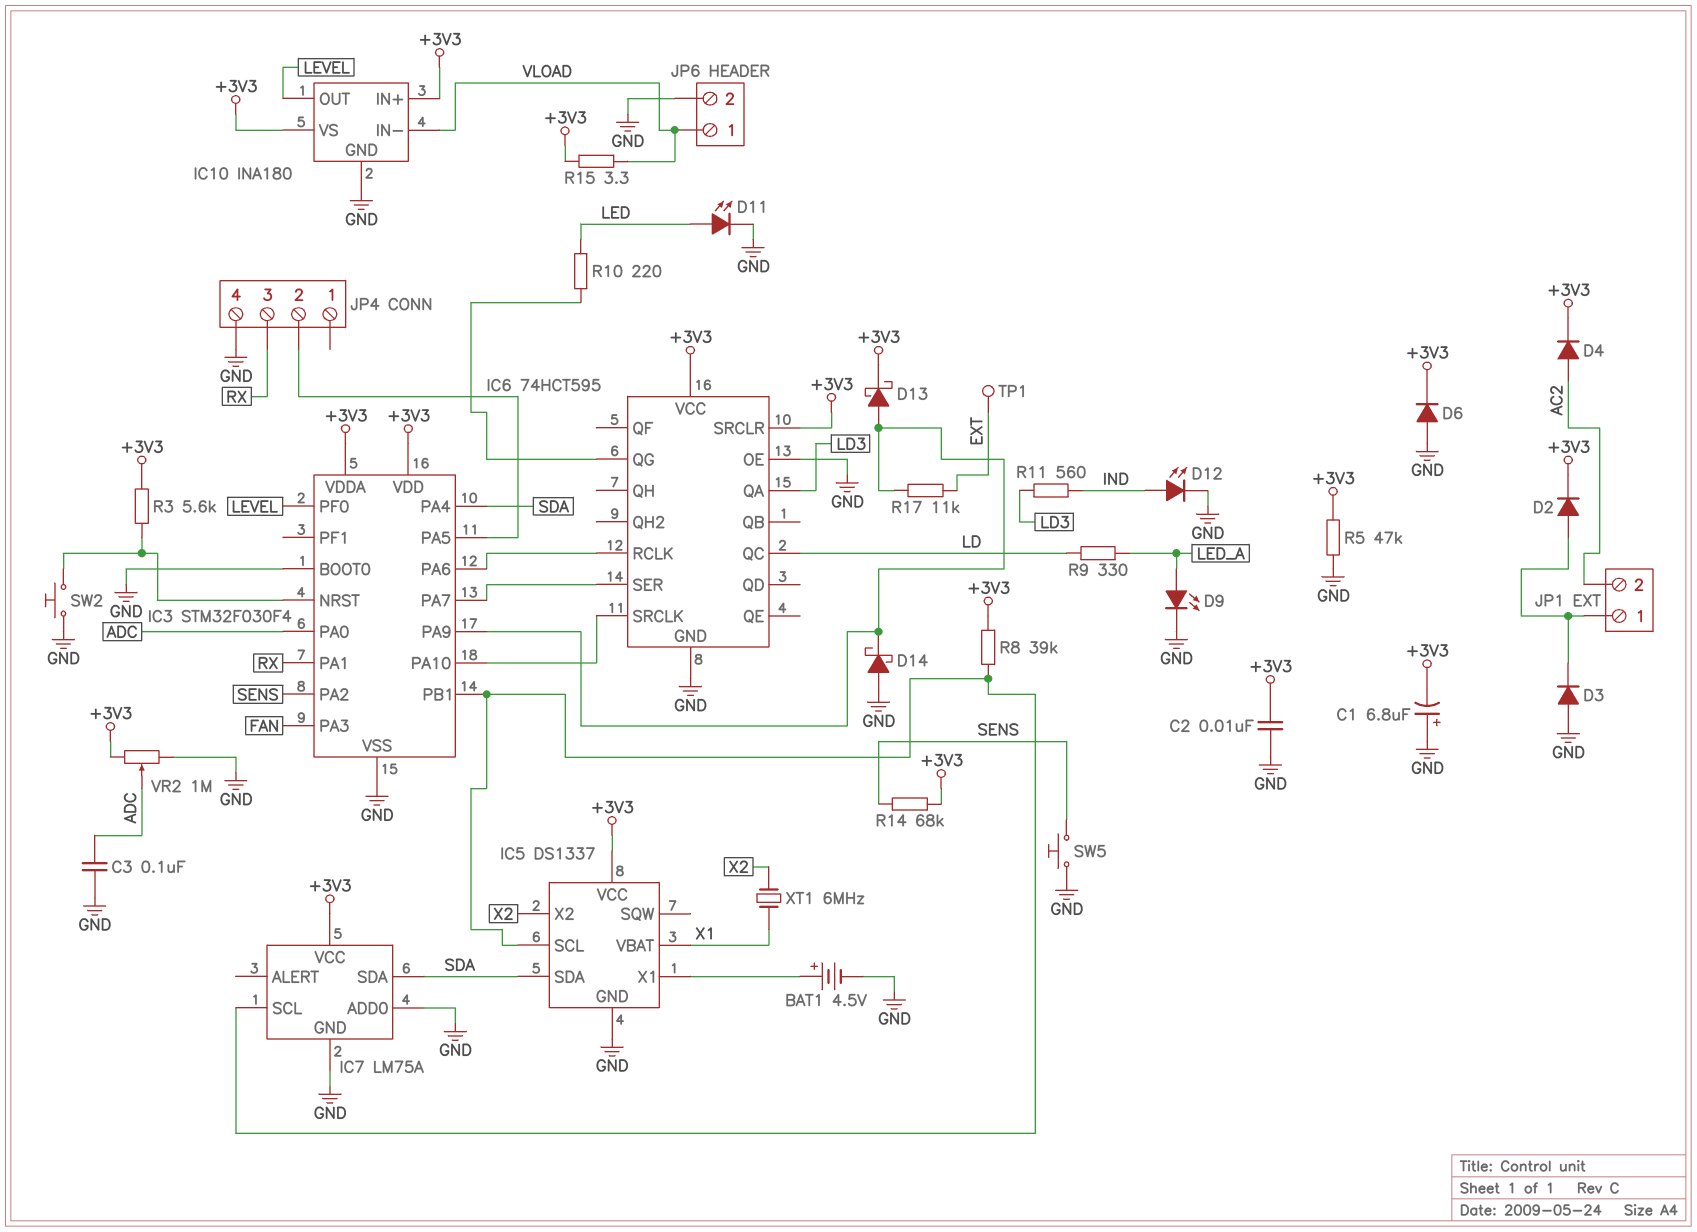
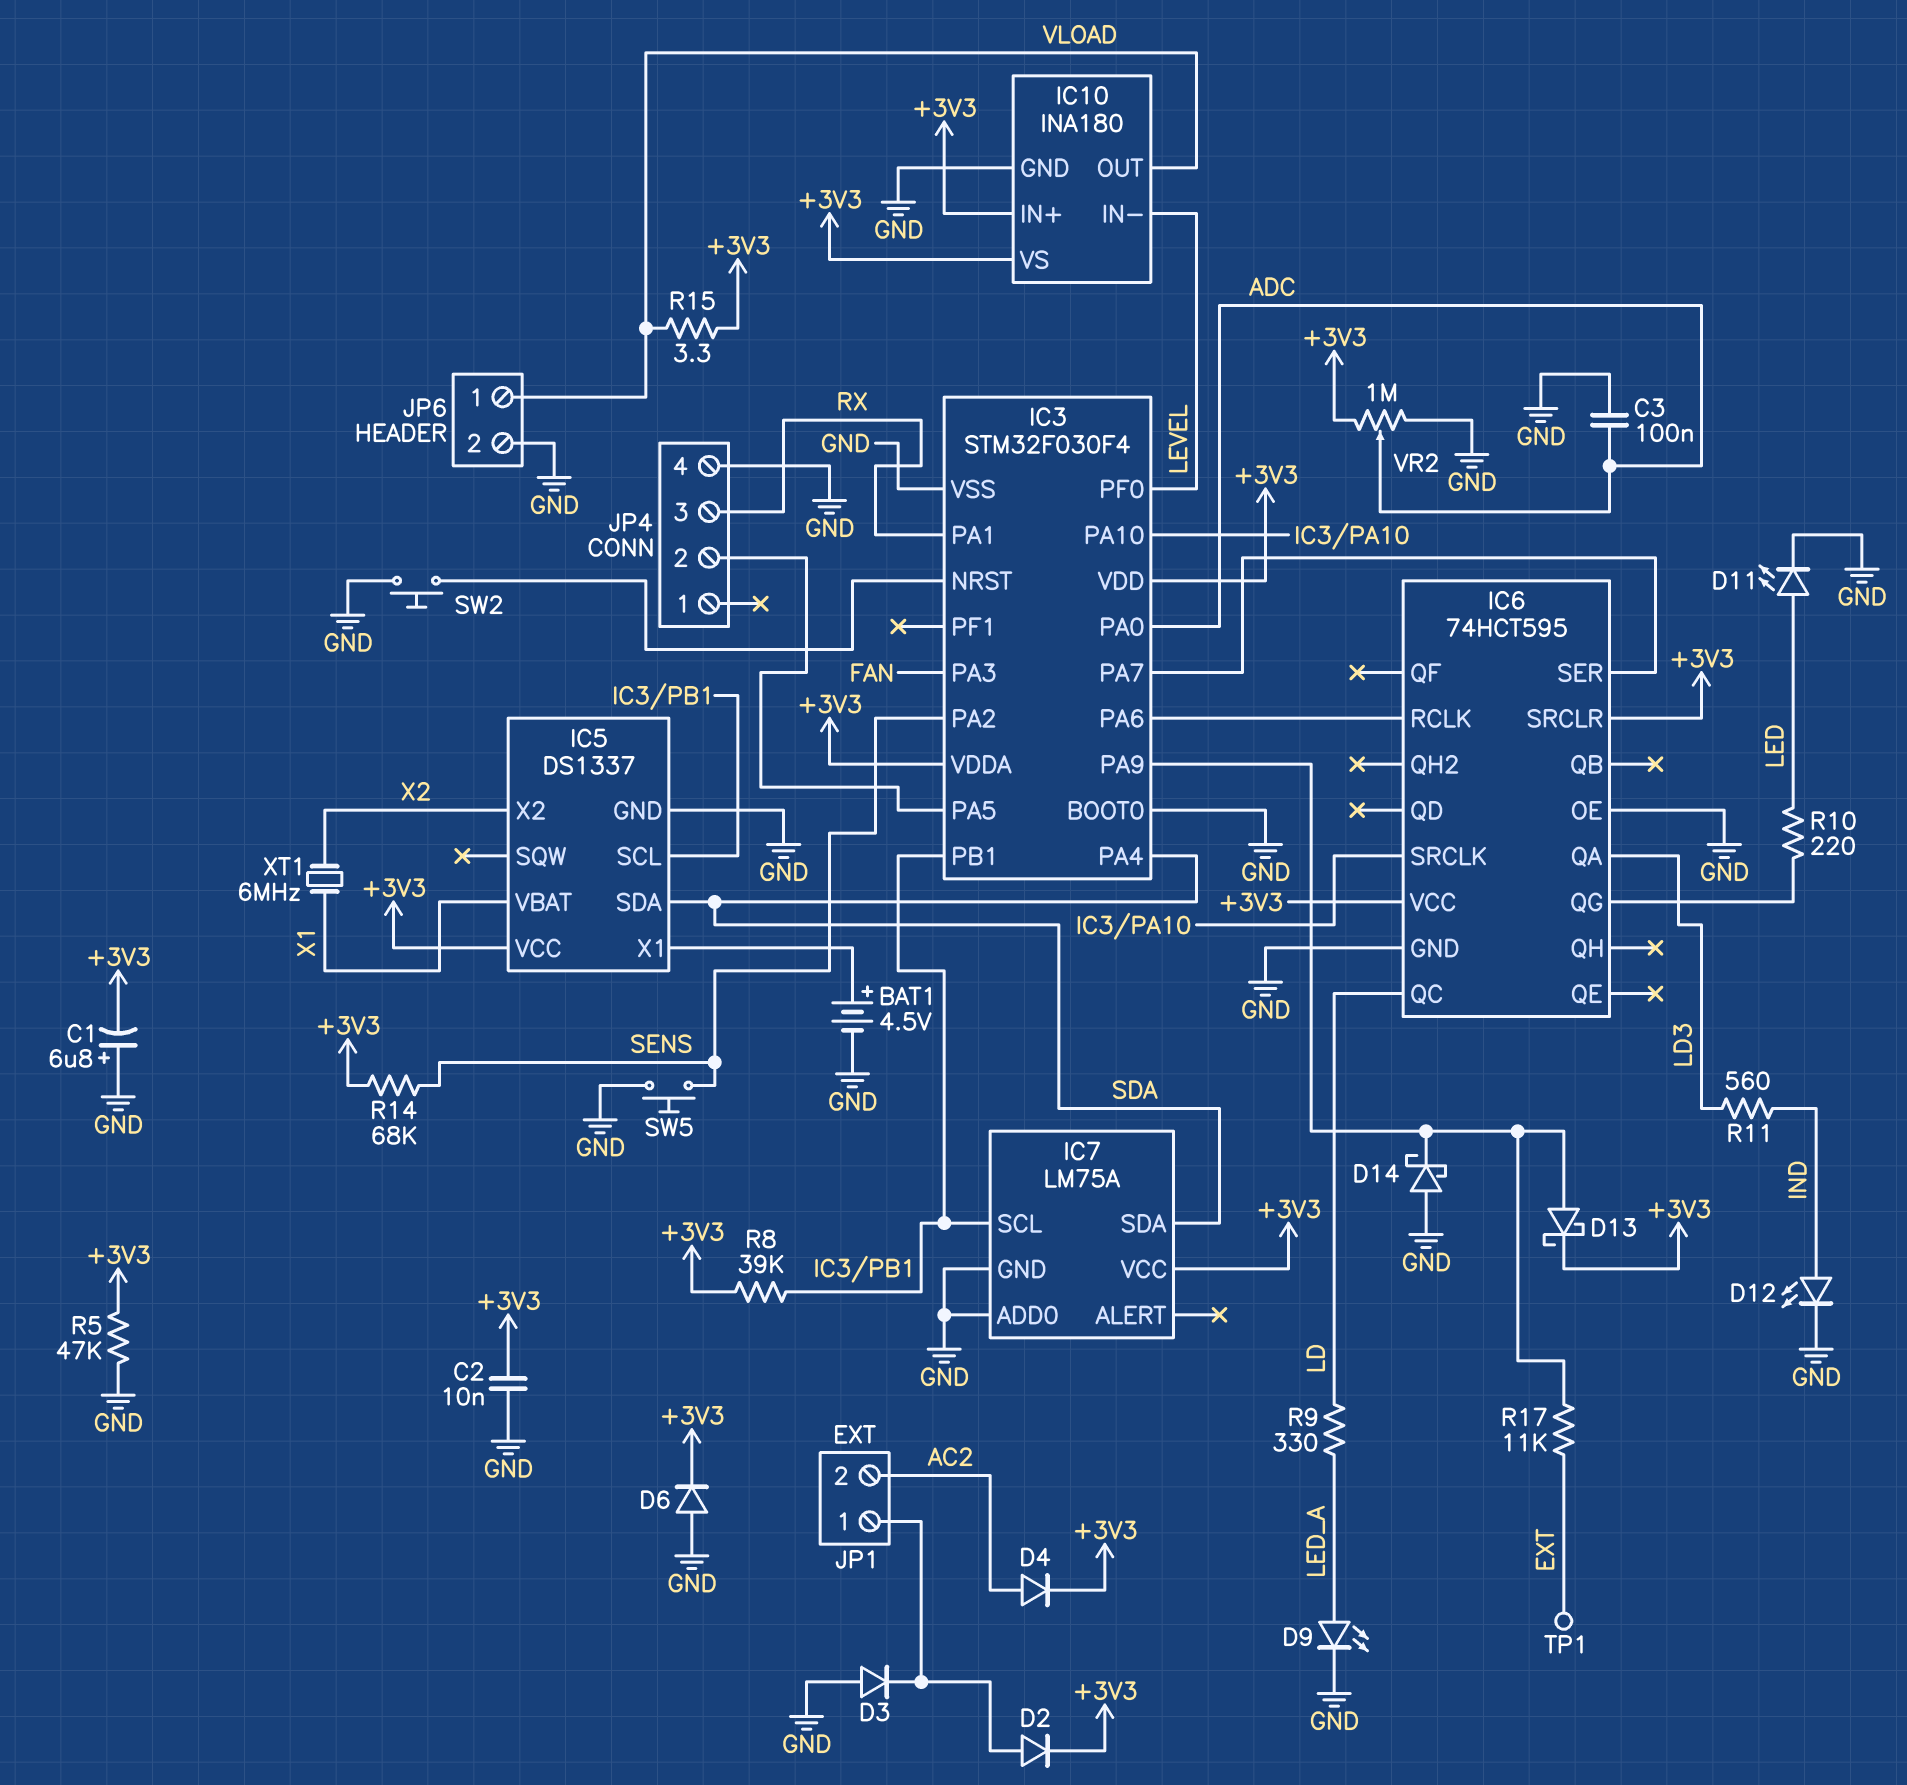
IC10 pin IN-: VLOAD -> LEVEL
IC10 pin OUT: LEVEL -> VLOAD
R3: 5.6k (+3V3, IC3/NRST) -> none

